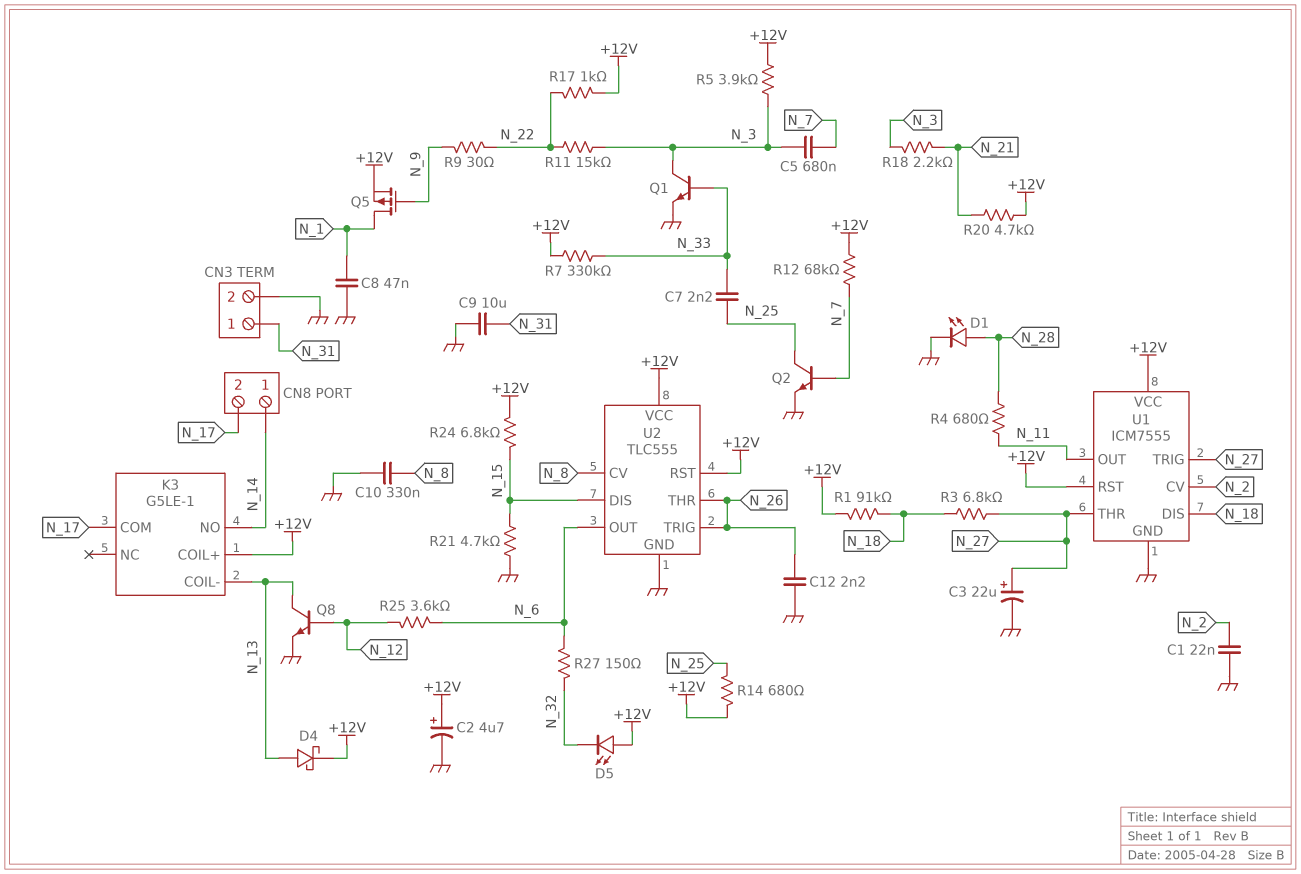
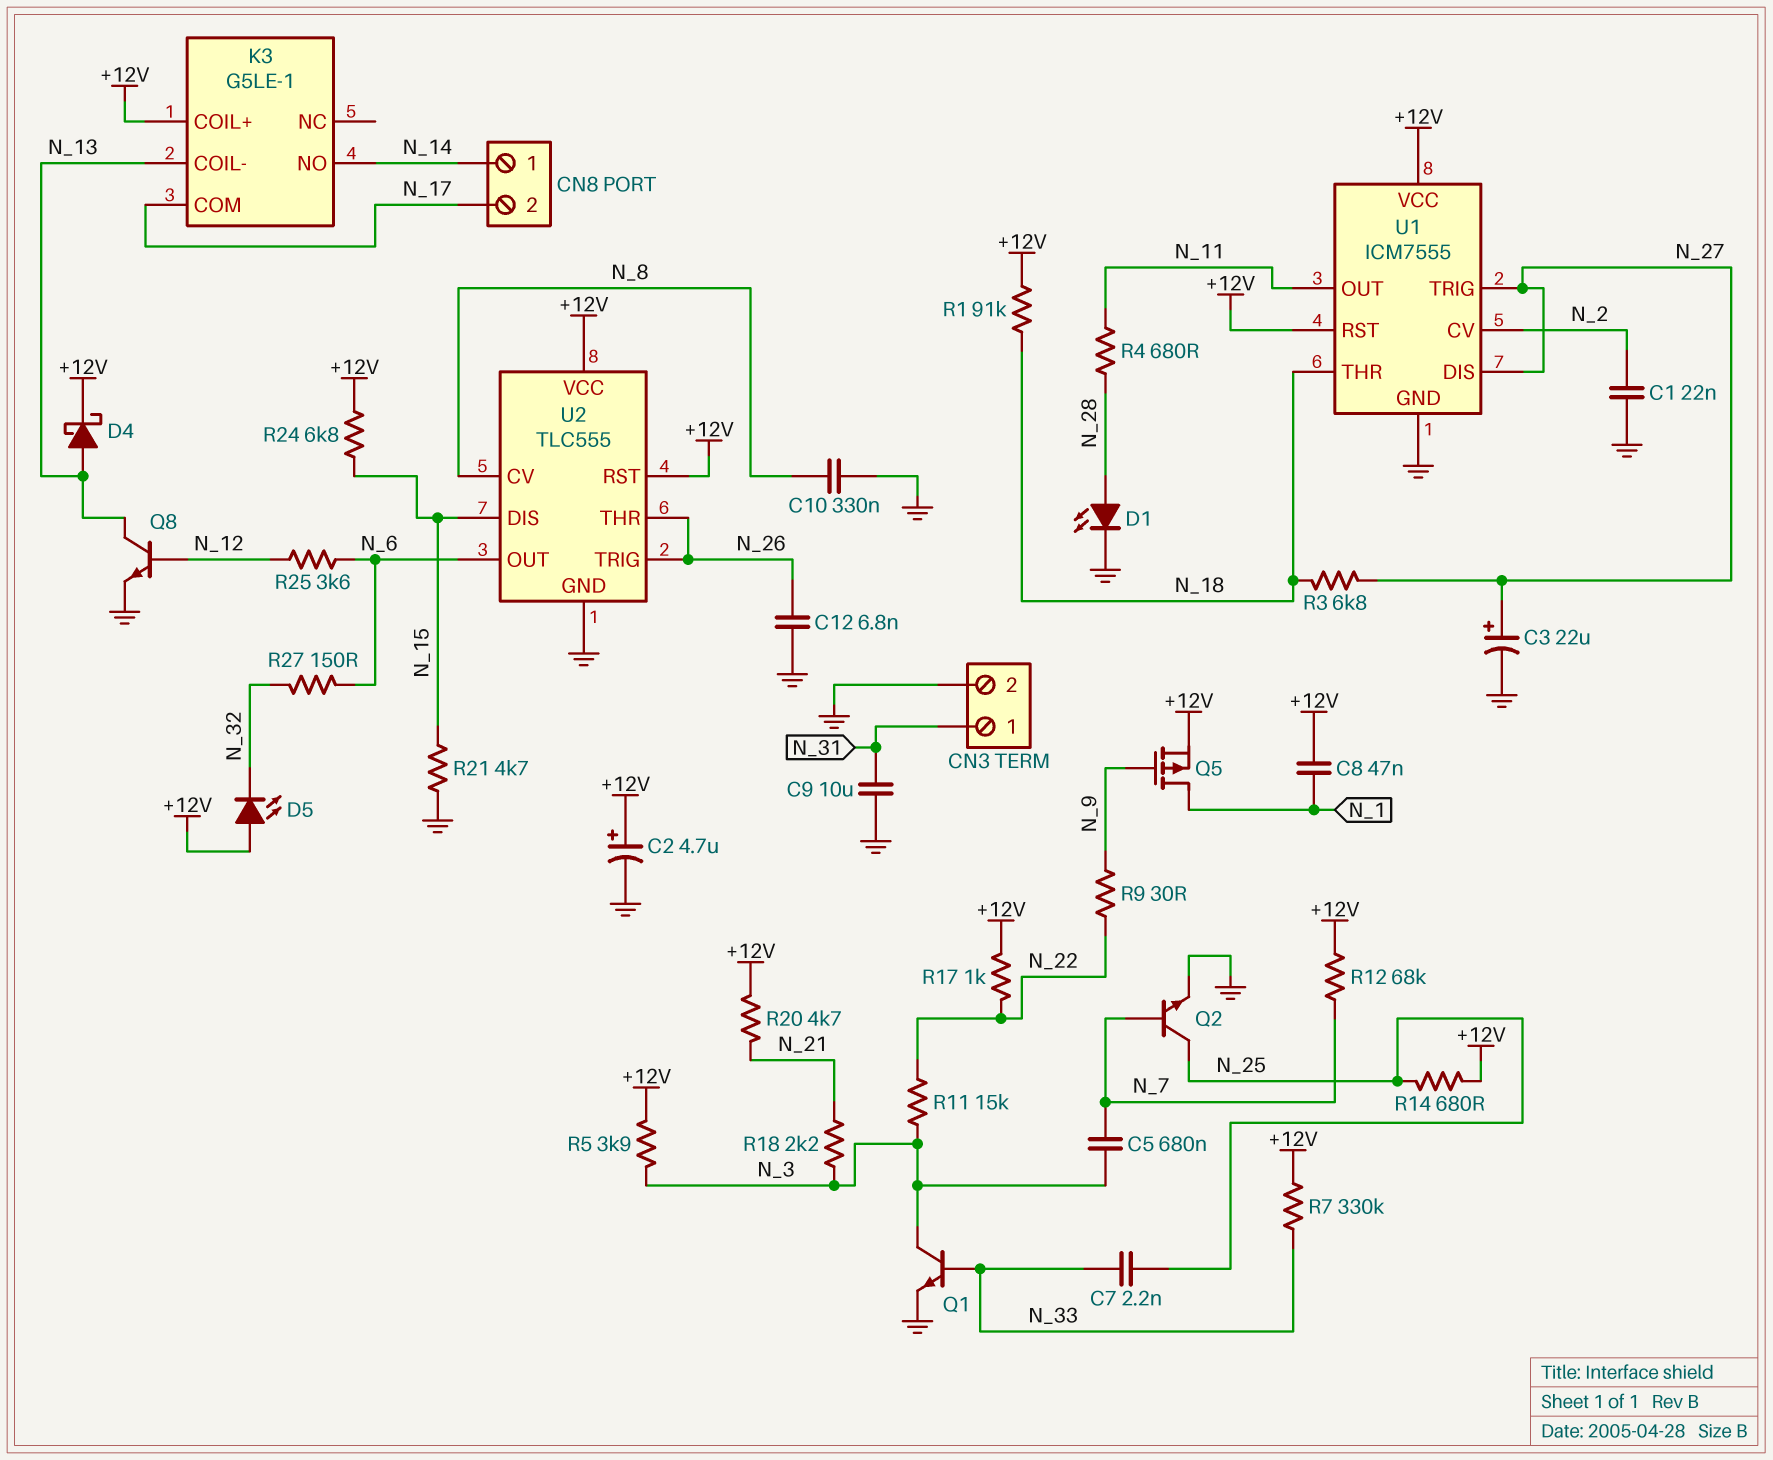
C8: 47nF (GND, N_1) -> 47nF (+12V, N_1)
C12: 2.2nF (GND, N_26) -> 6.8nF (GND, N_26)
U1 pin DIS: N_18 -> N_27
U1 pin THR: N_27 -> N_18

